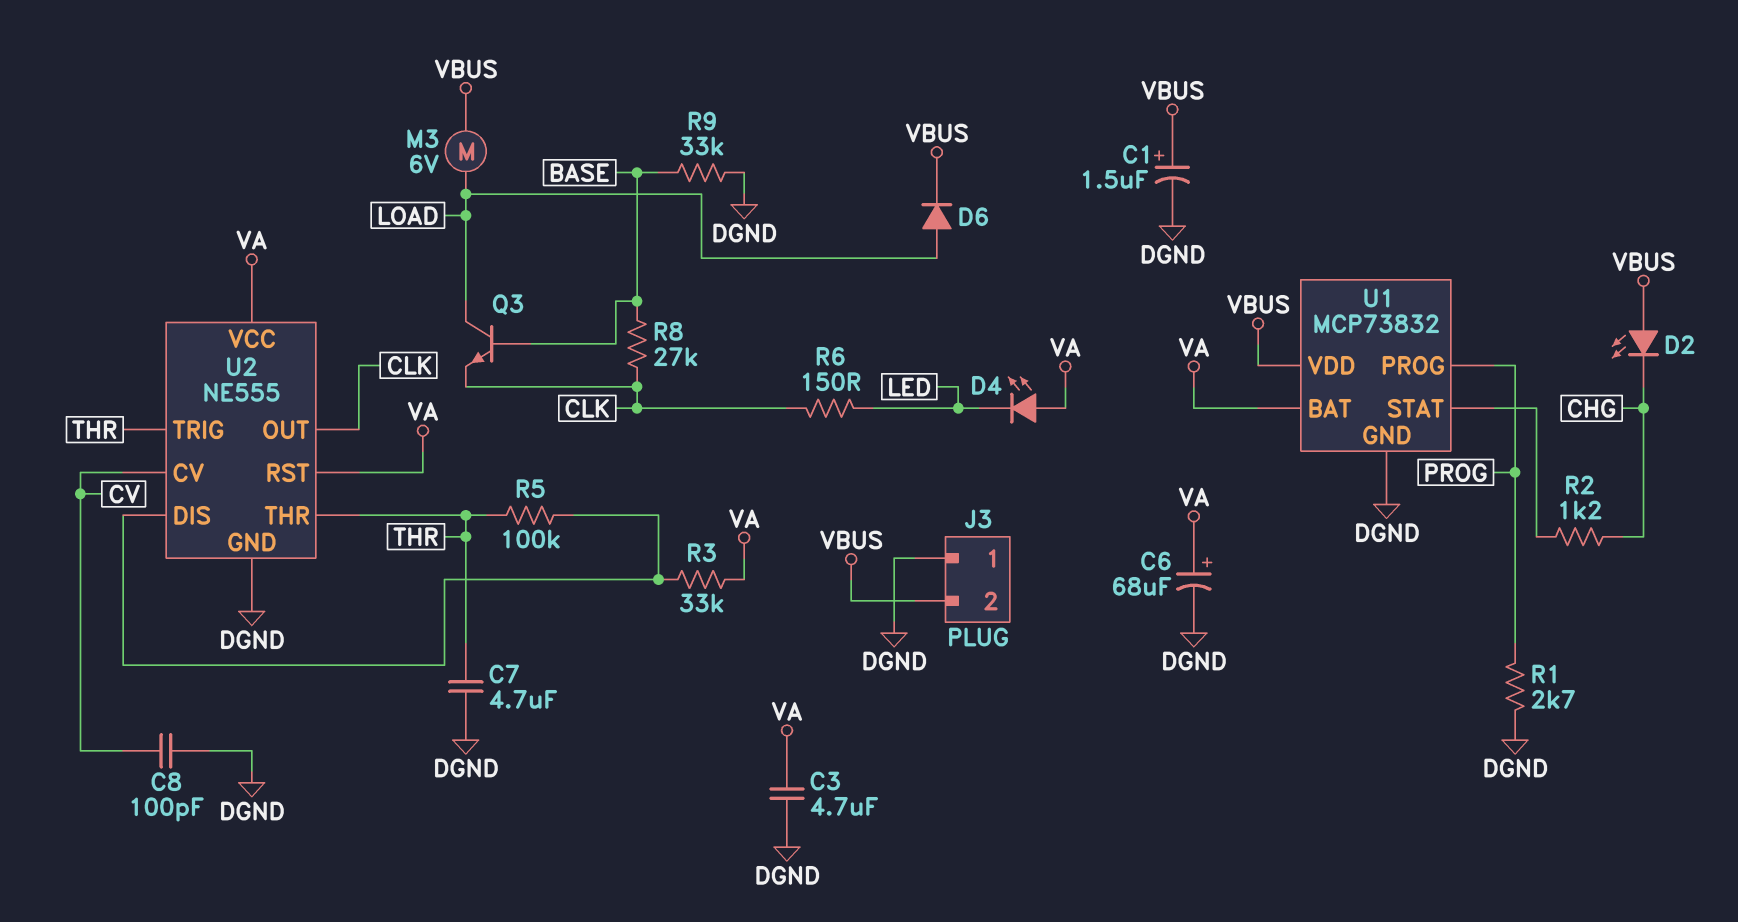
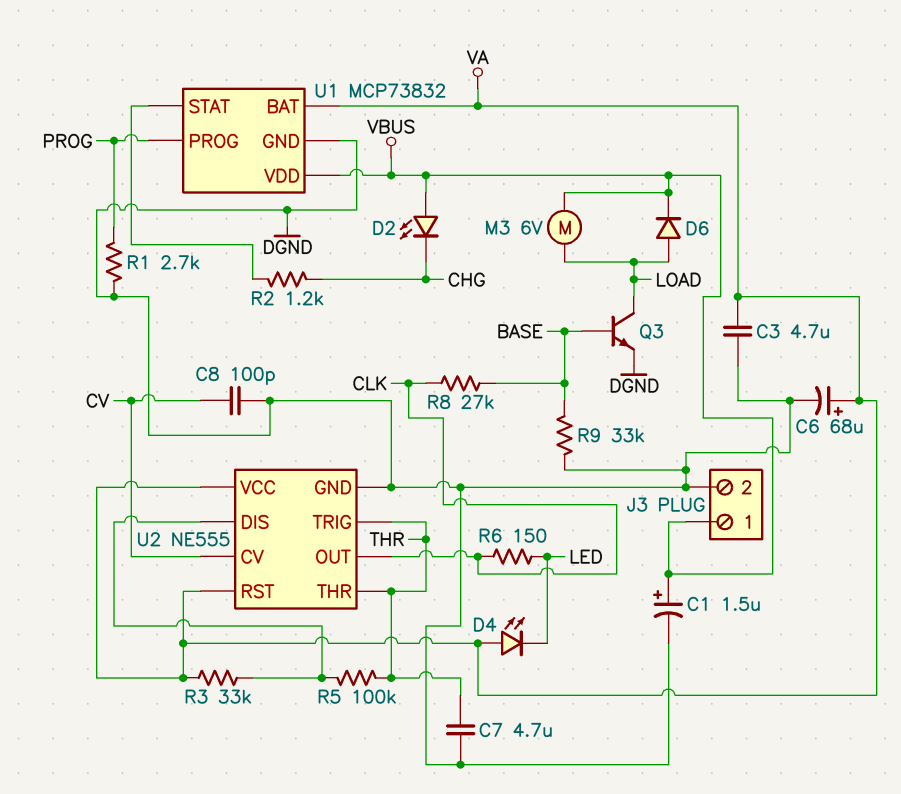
J3 pin 1: DGND -> VBUS
J3 pin 2: VBUS -> DGND
Q3: NPN (B BASE, C LOAD, E CLK) -> NPN (B BASE, C LOAD, E DGND)

